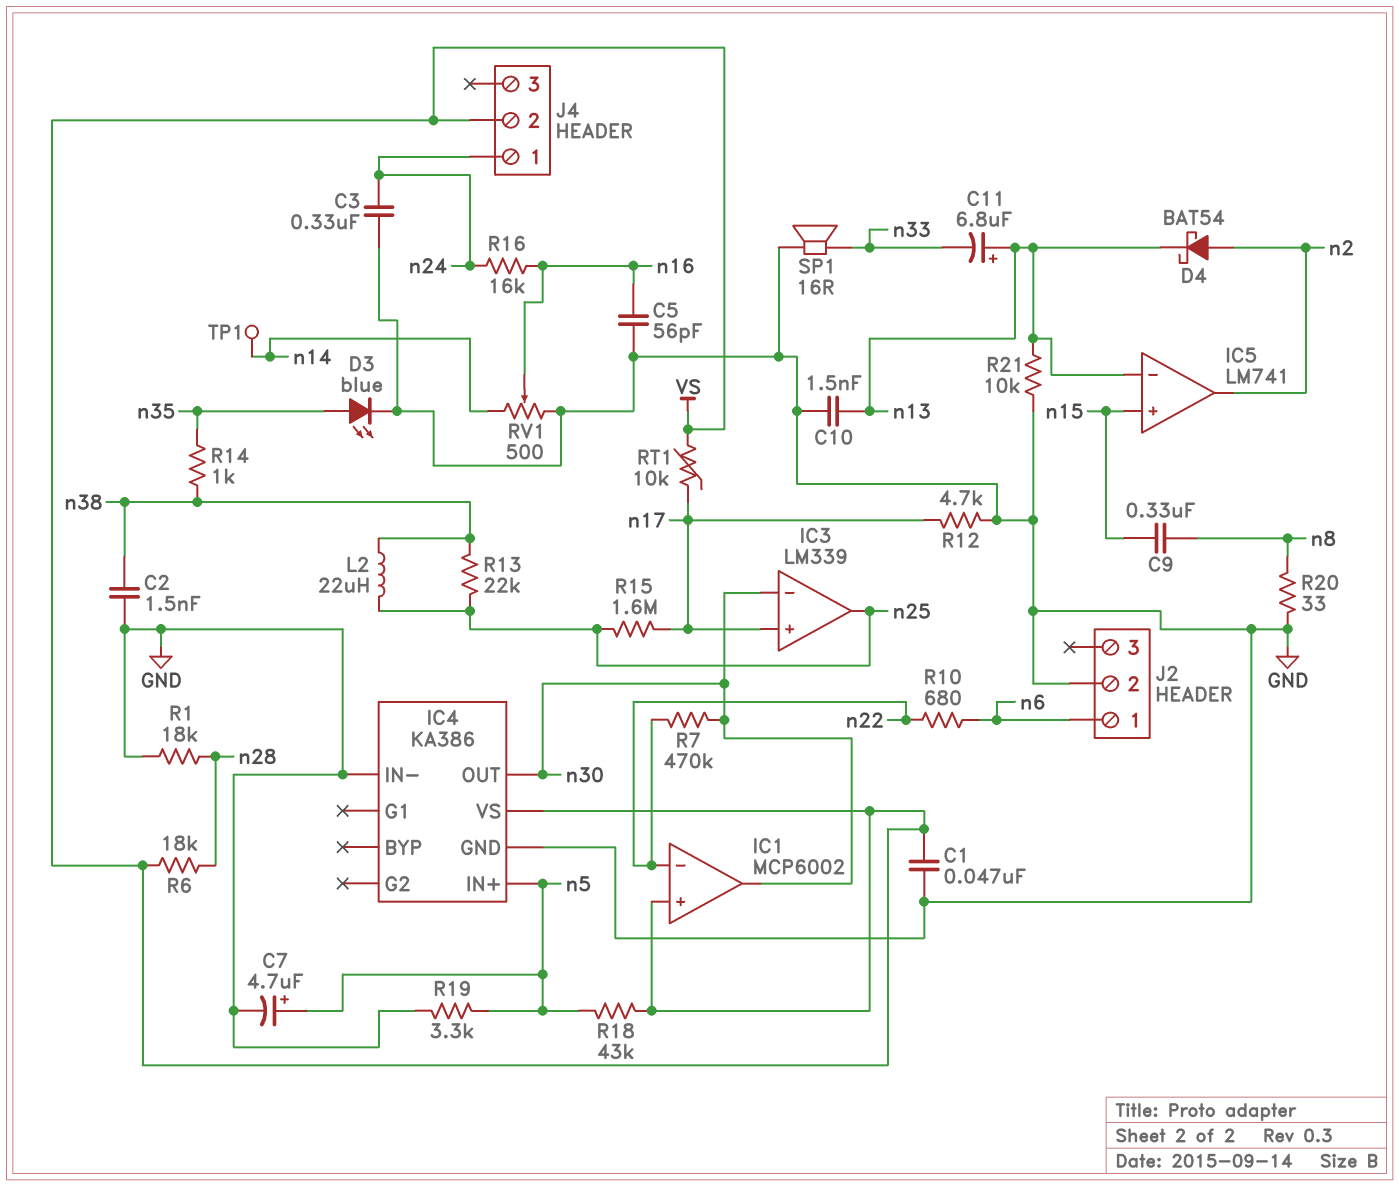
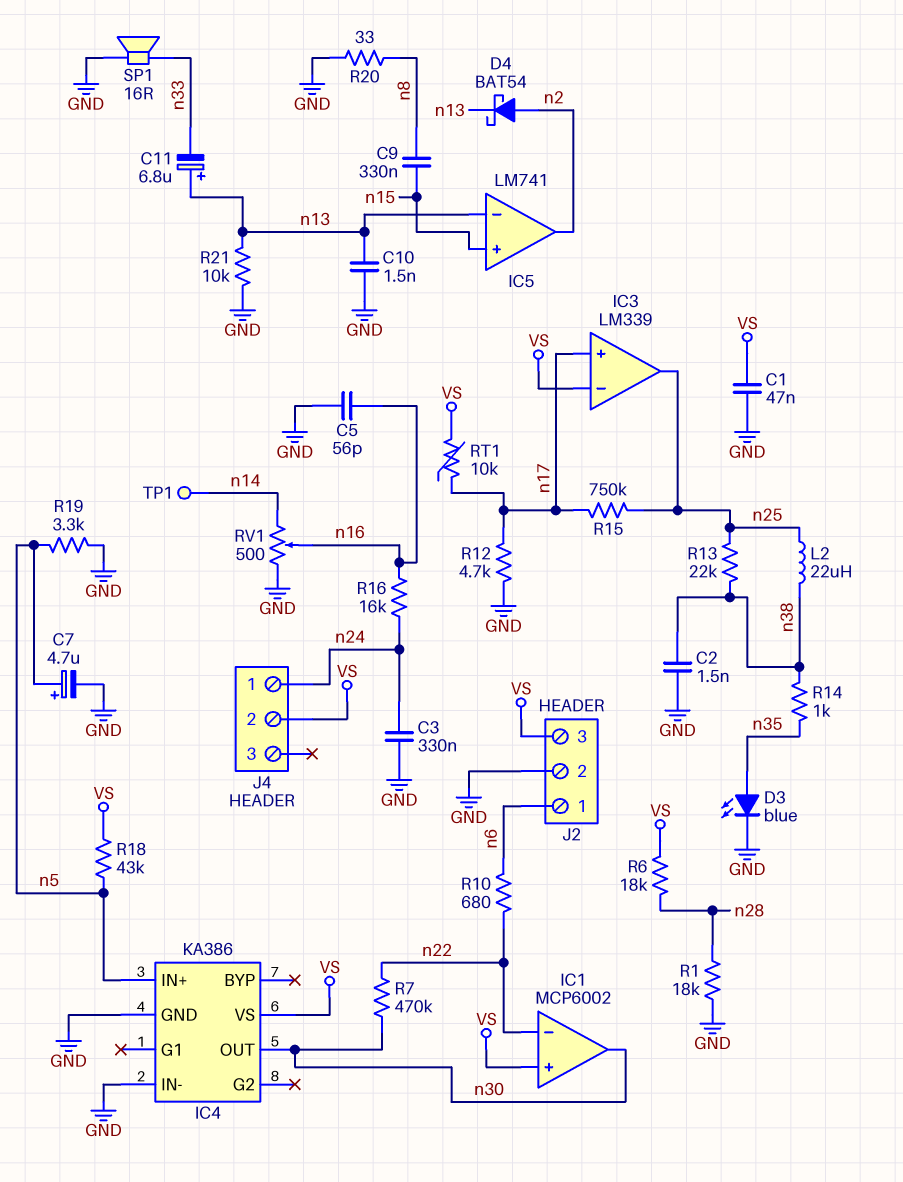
IC3 pin in-: n30 -> VS
J2 pin 3: none -> VS
R15: 1.6M (n17, n25) -> 750k (n17, n25)

